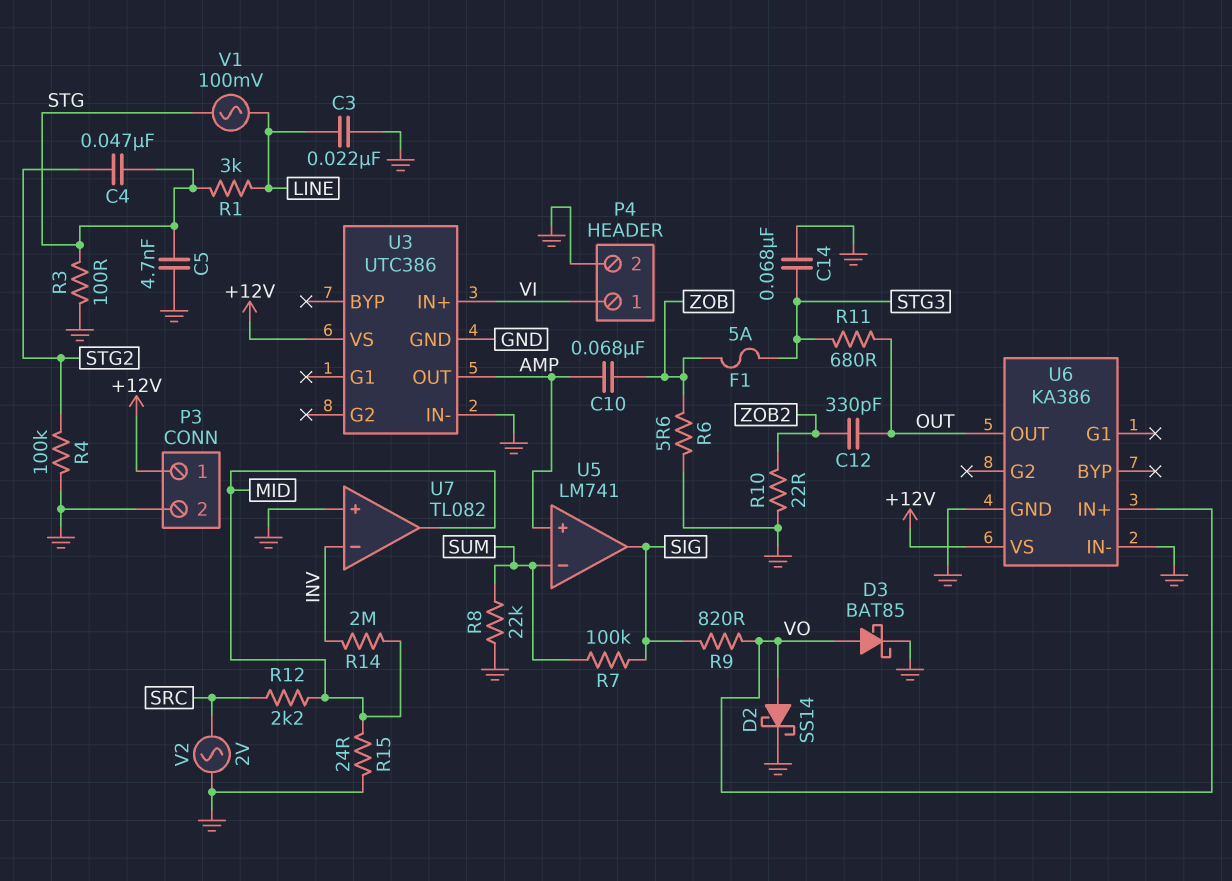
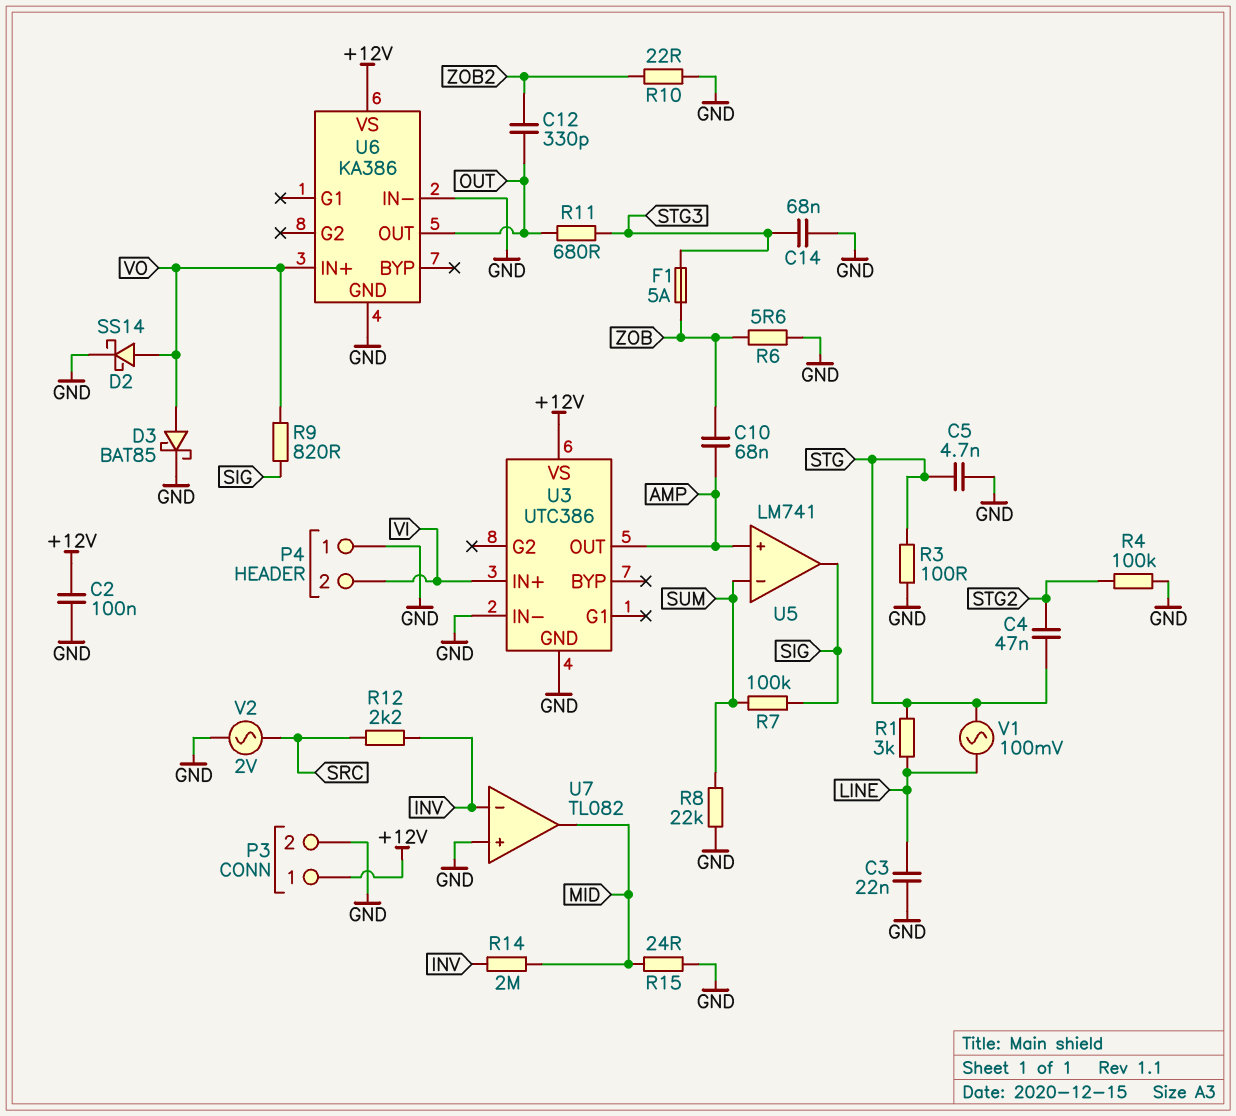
C2: none -> 100nF (+12V, GND)
P4 pin 1: VI -> GND
P4 pin 2: GND -> VI
R12: 2.2k (MID, SRC) -> 2.2k (INV, SRC)

